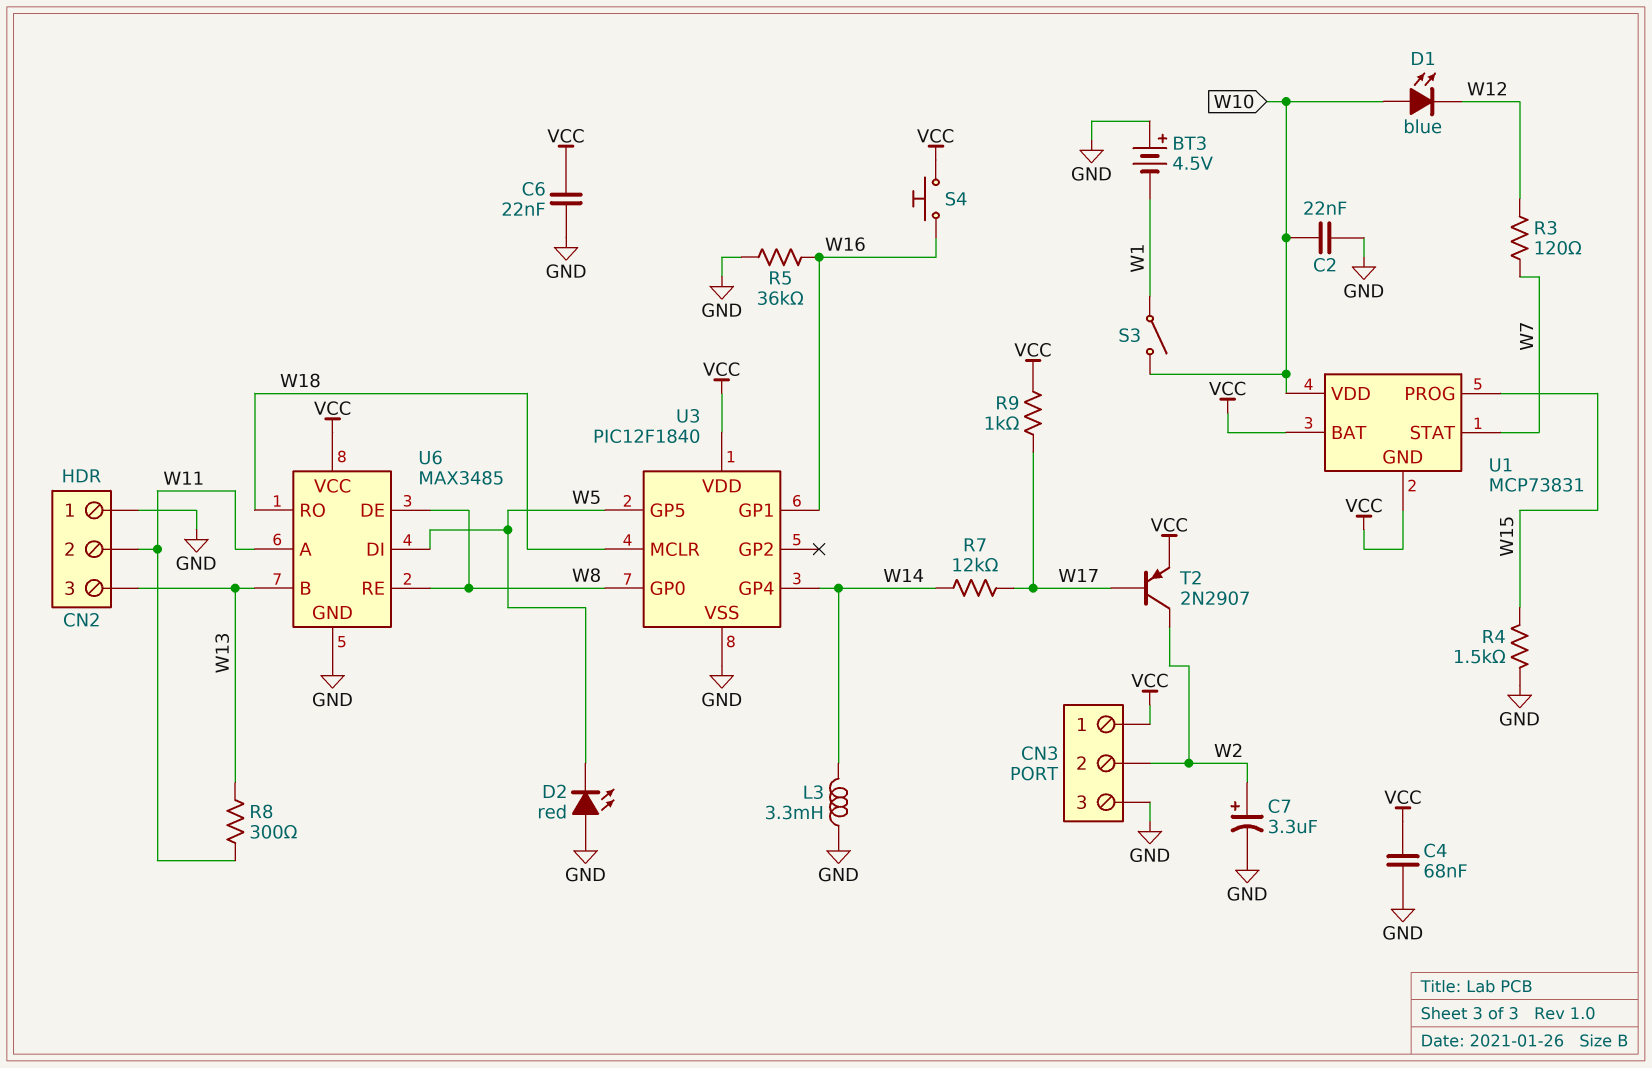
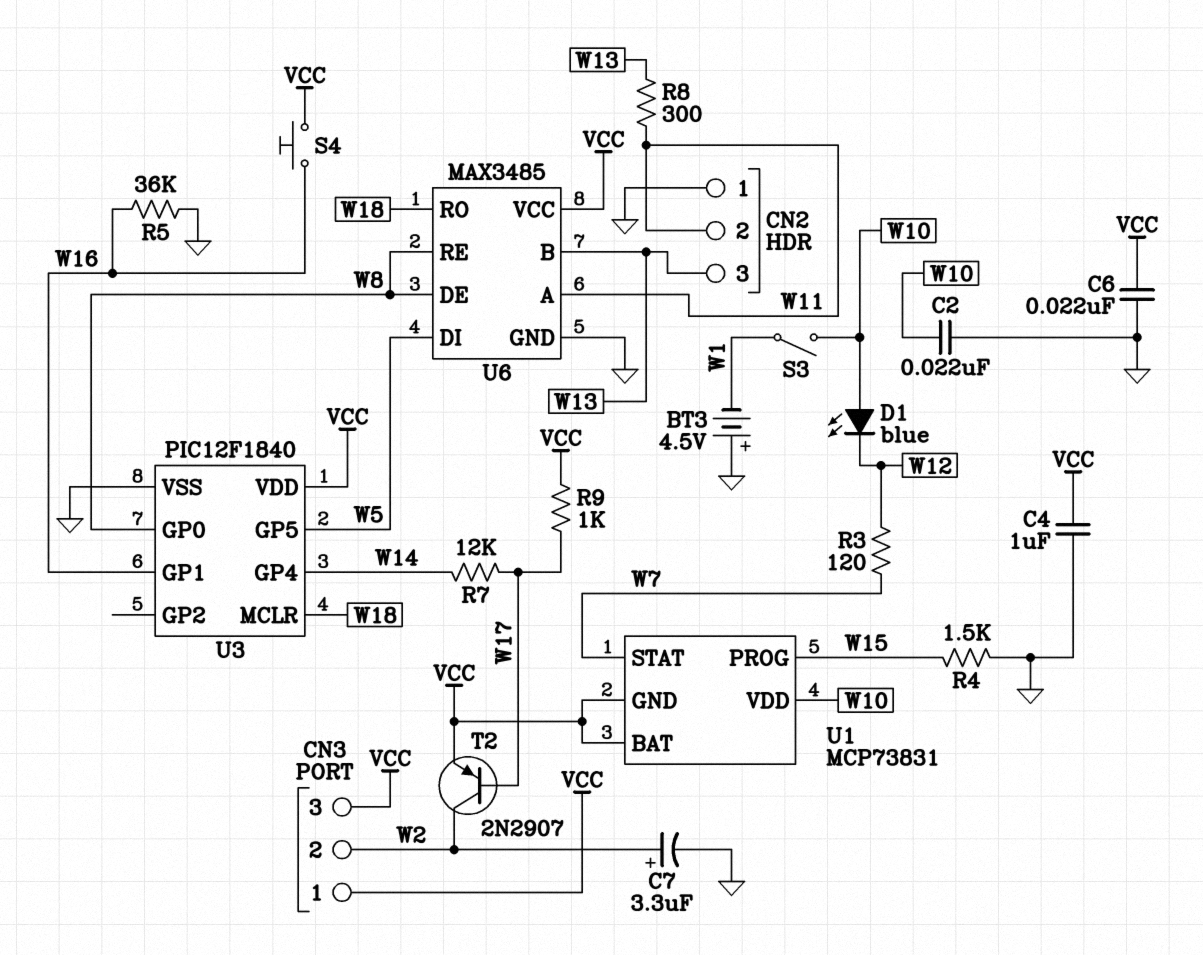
C4: 68nF (GND, VCC) -> 1uF (GND, VCC)
CN3 pin 3: GND -> VCC
D2: LED red (A GND, K W5) -> none
L3: 3.3mH (GND, W14) -> none

